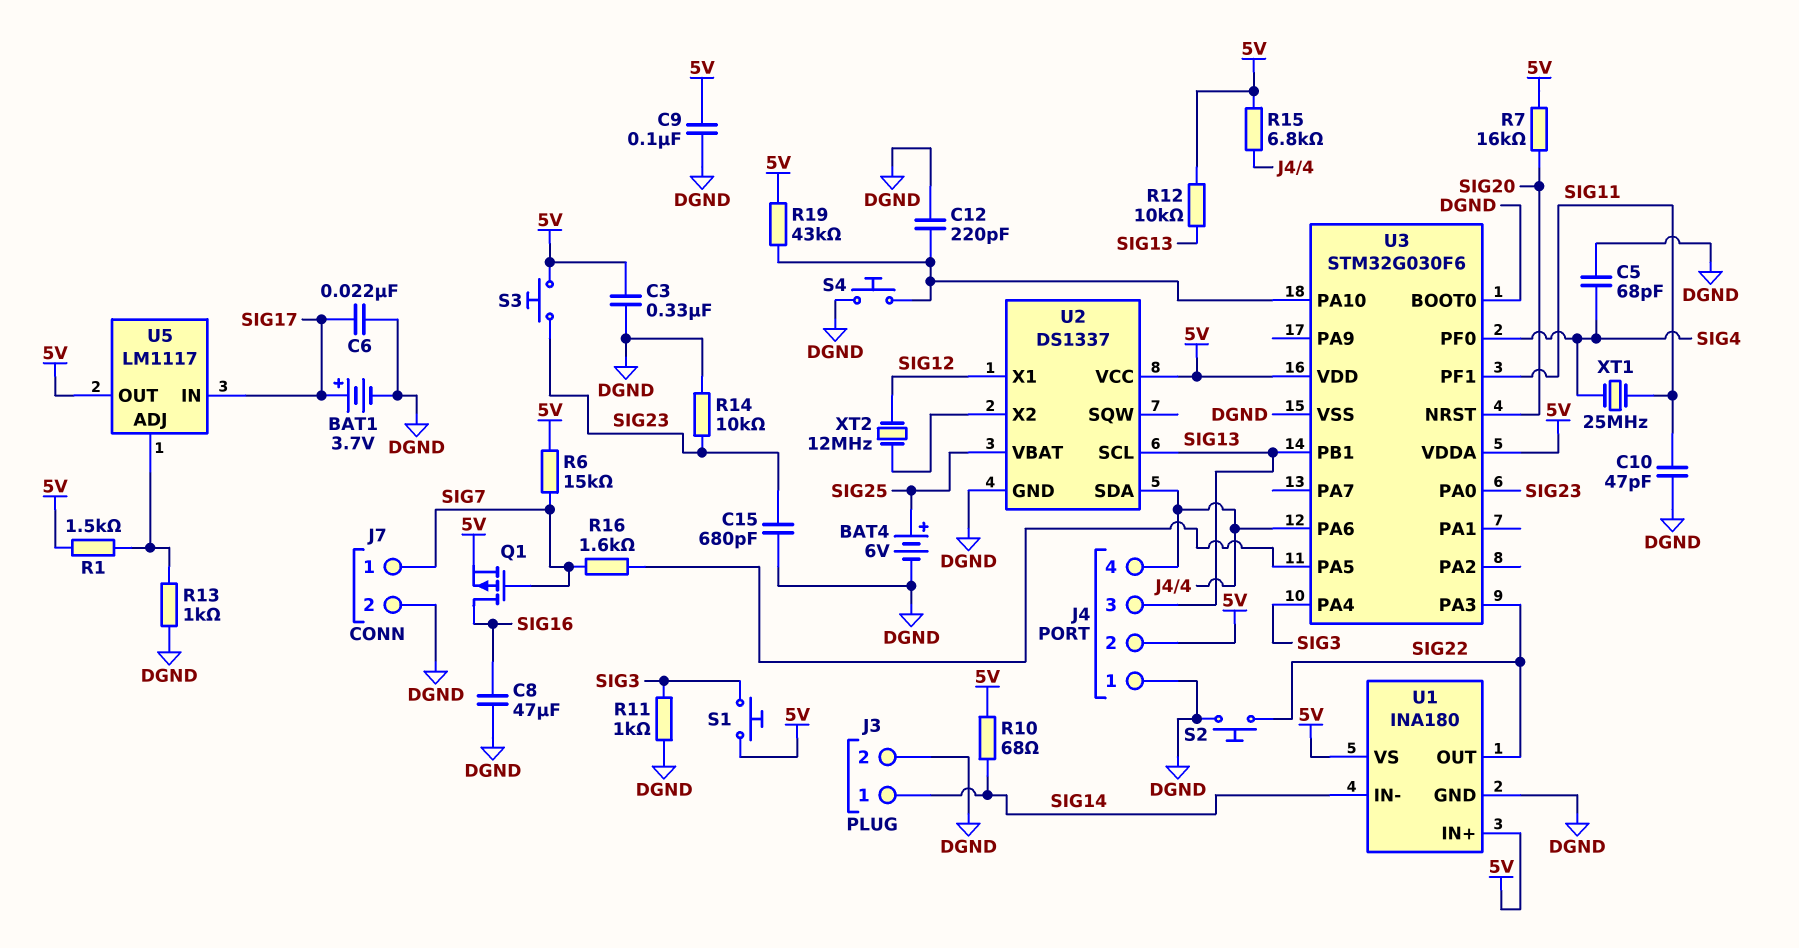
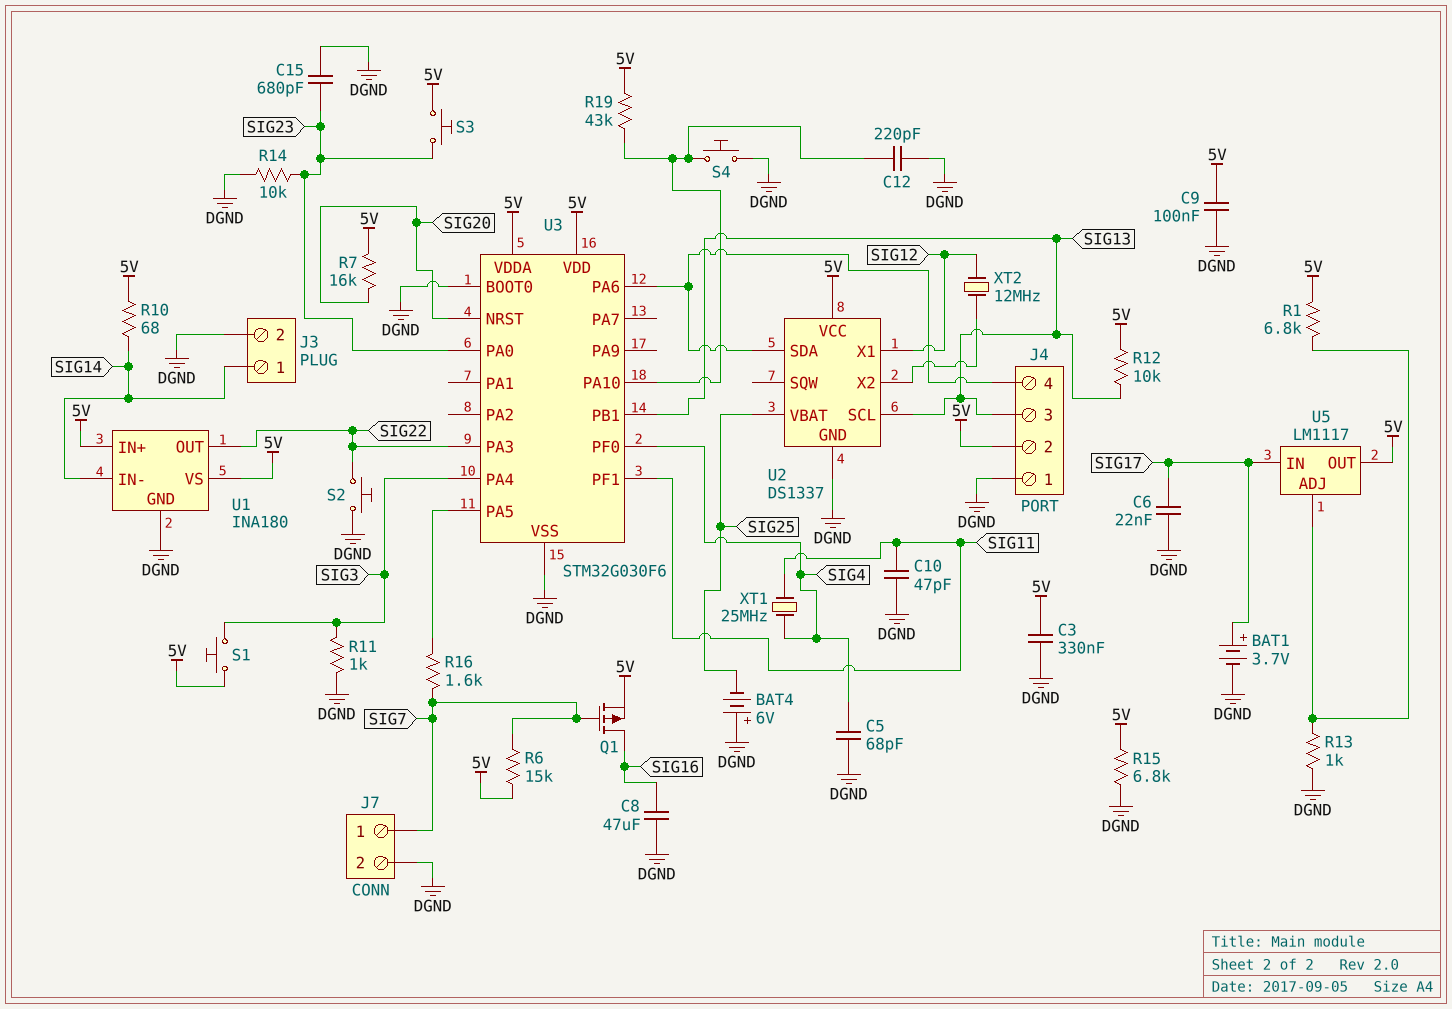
BAT4: 6V (plus SIG25, minus DGND) -> 6V (plus DGND, minus SIG25)
R1: 1.5k (5V, U5/ADJ) -> 6.8k (5V, U5/ADJ)
R15: 6.8k (5V, J4/4) -> 6.8k (5V, DGND)

